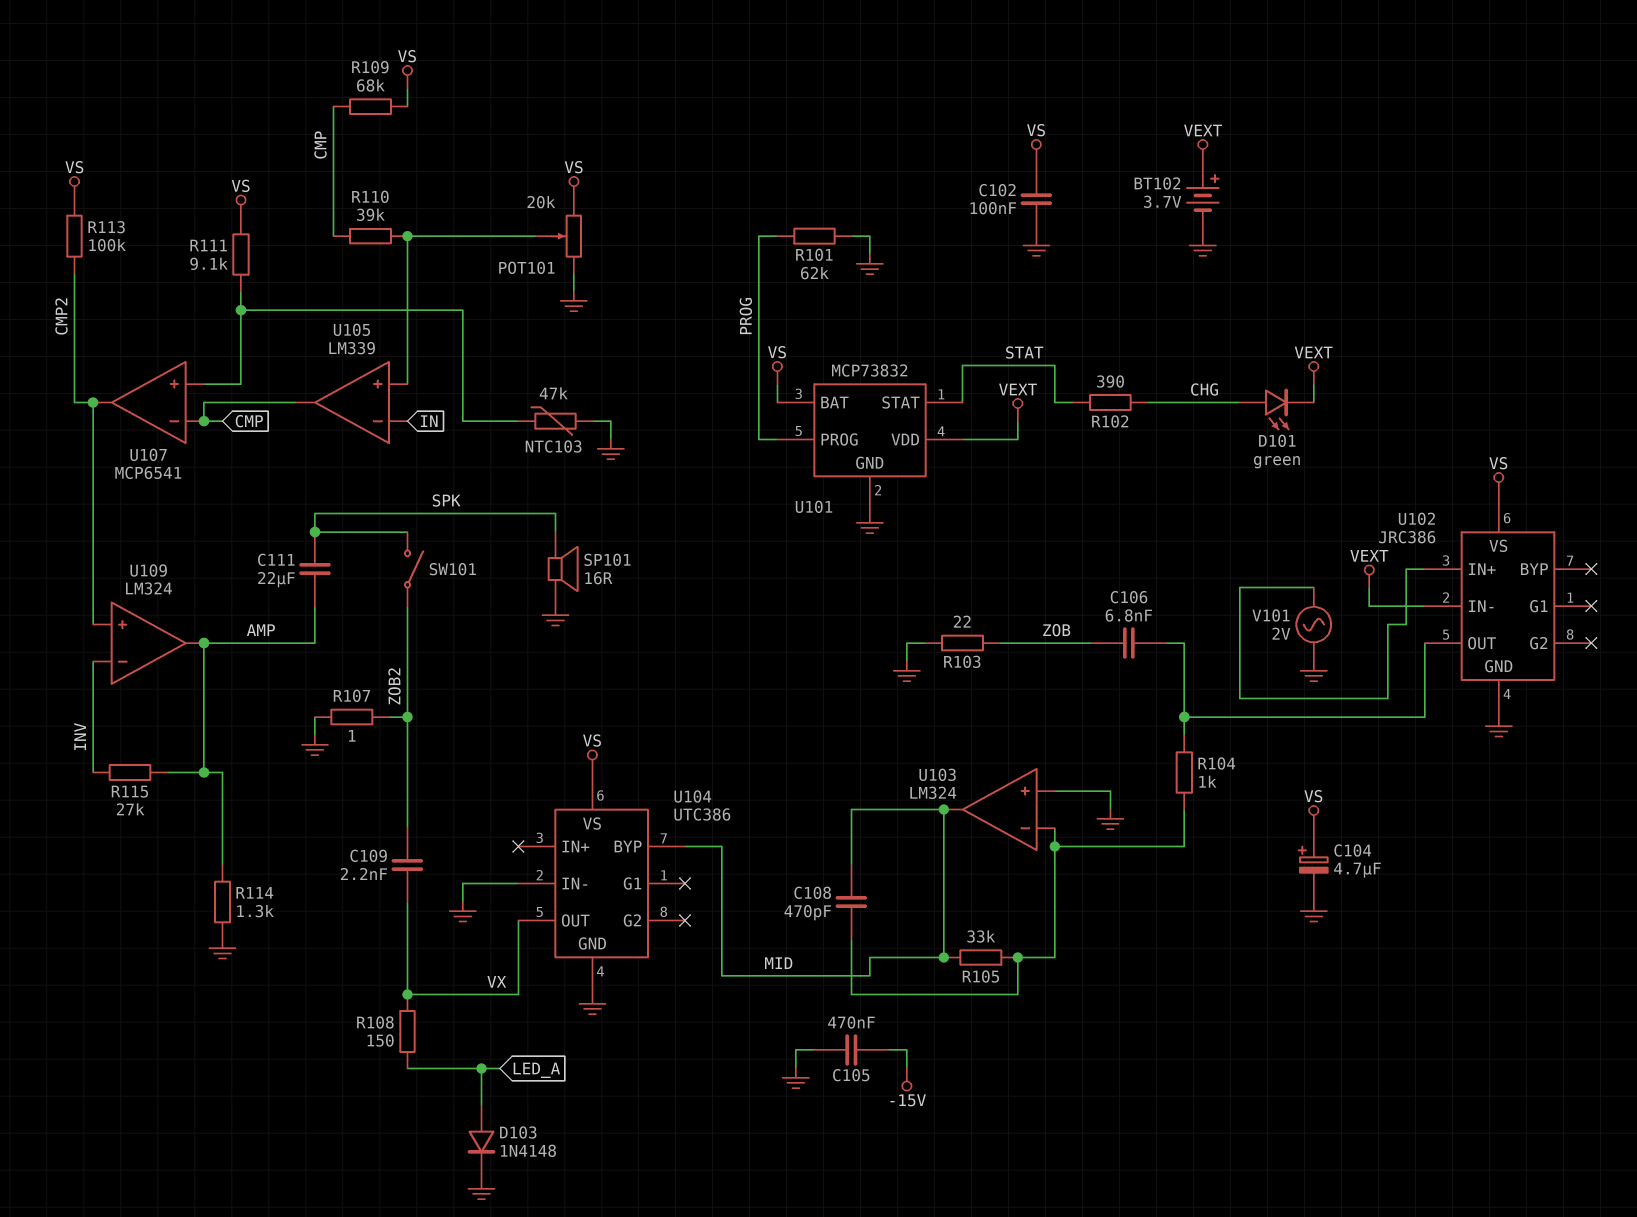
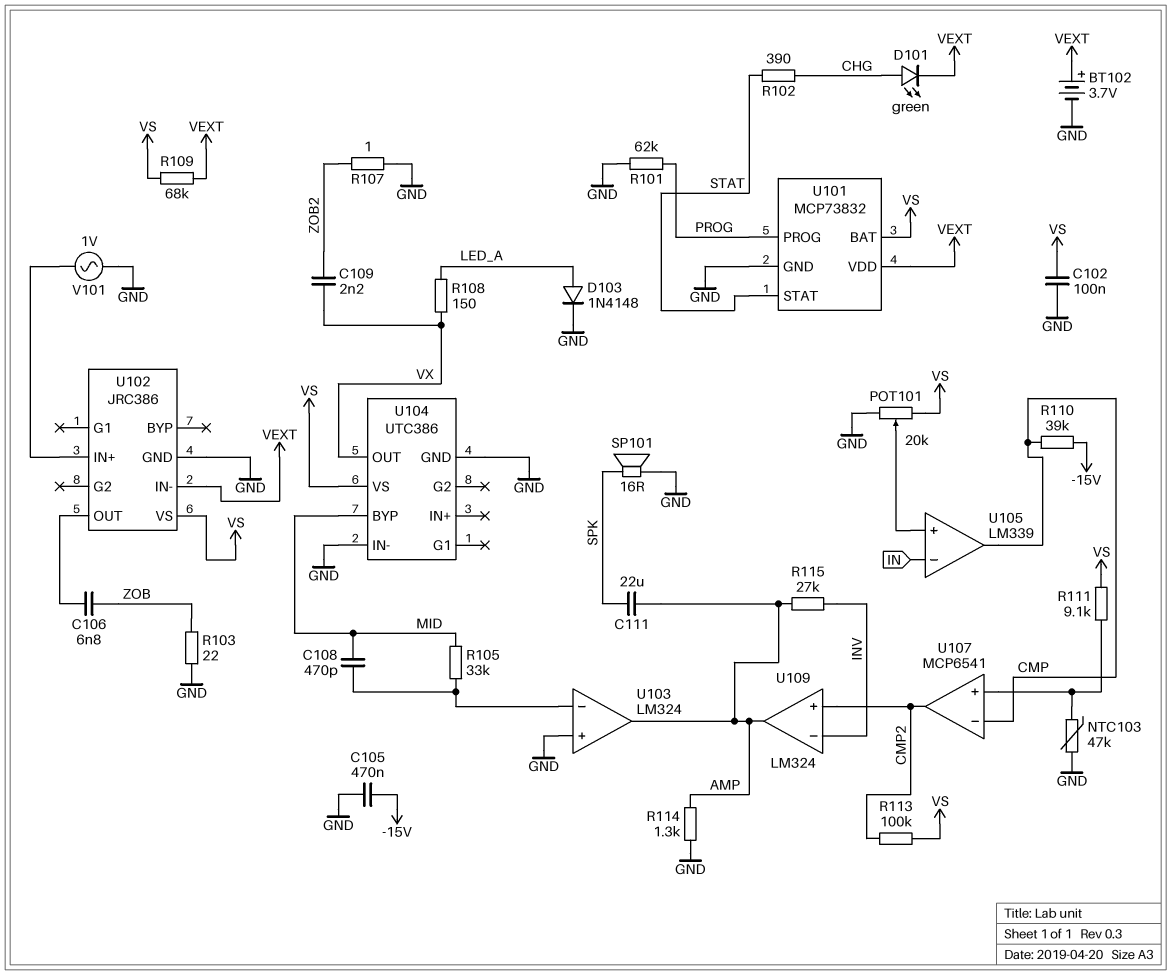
C104: 4.7uF (plus VS, minus GND) -> none
R104: 1k (U102/OUT, U103/in-) -> none
R109: 68k (CMP, VS) -> 68k (VEXT, VS)
R110: 39k (CMP, U105/in+) -> 39k (-15V, CMP)
SW101: switch (SPK, ZOB2) -> none
U103 pin out: MID -> AMP
V101: AC 2V (GND, U102/IN+) -> AC 1V (GND, U102/IN+)

